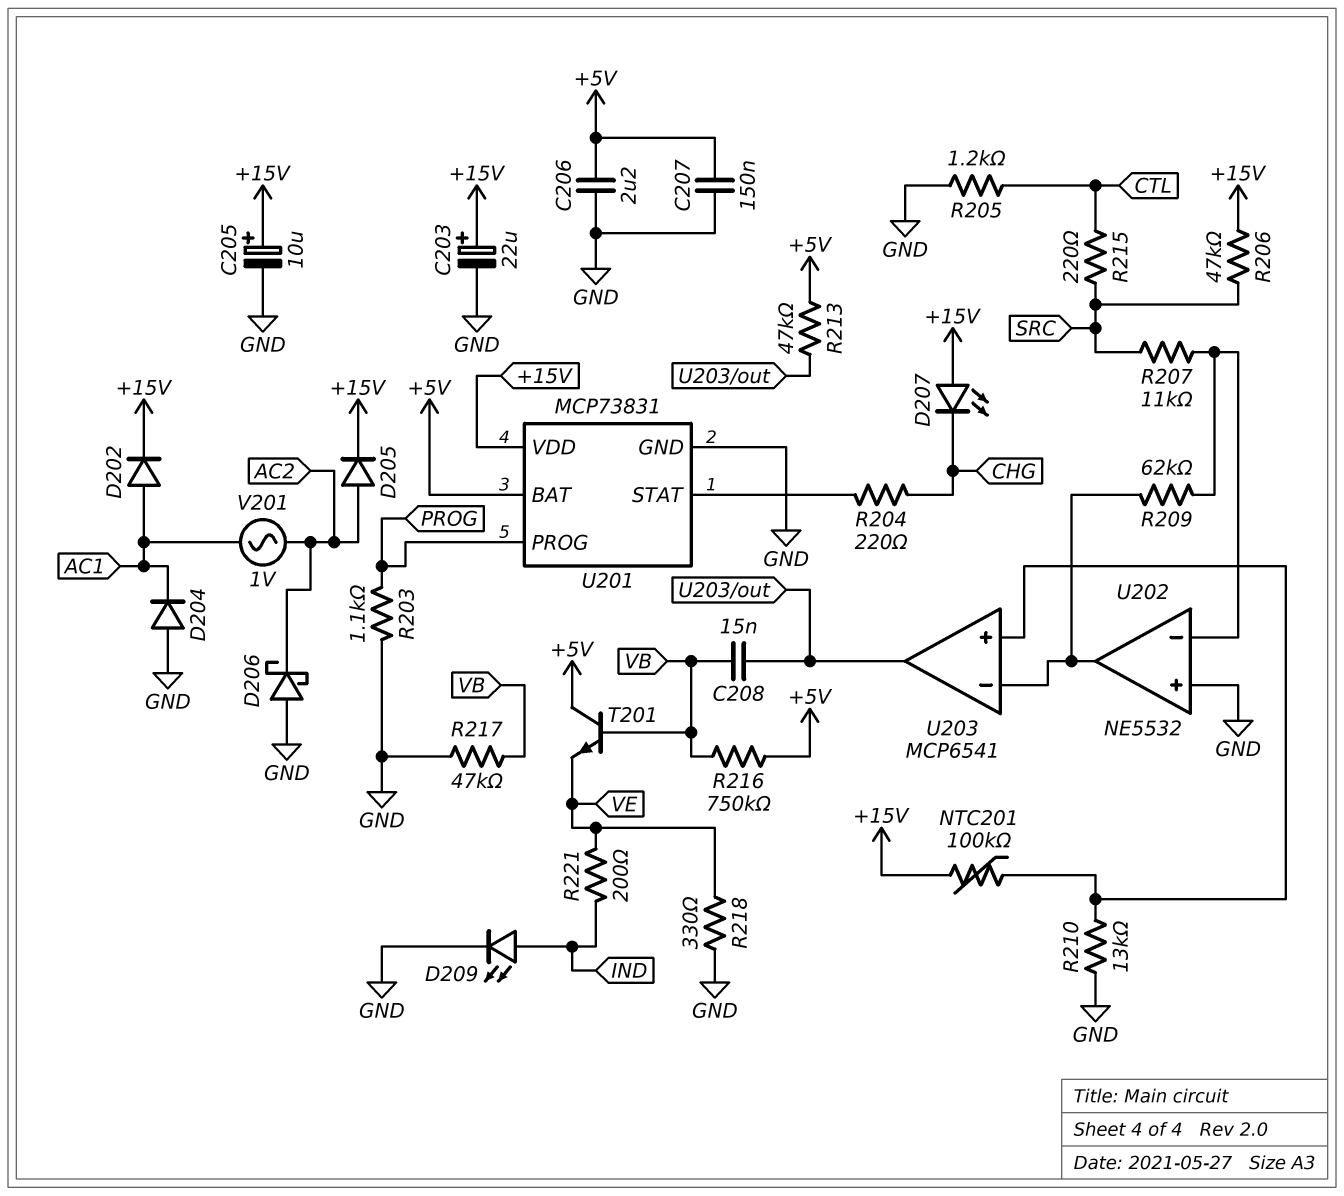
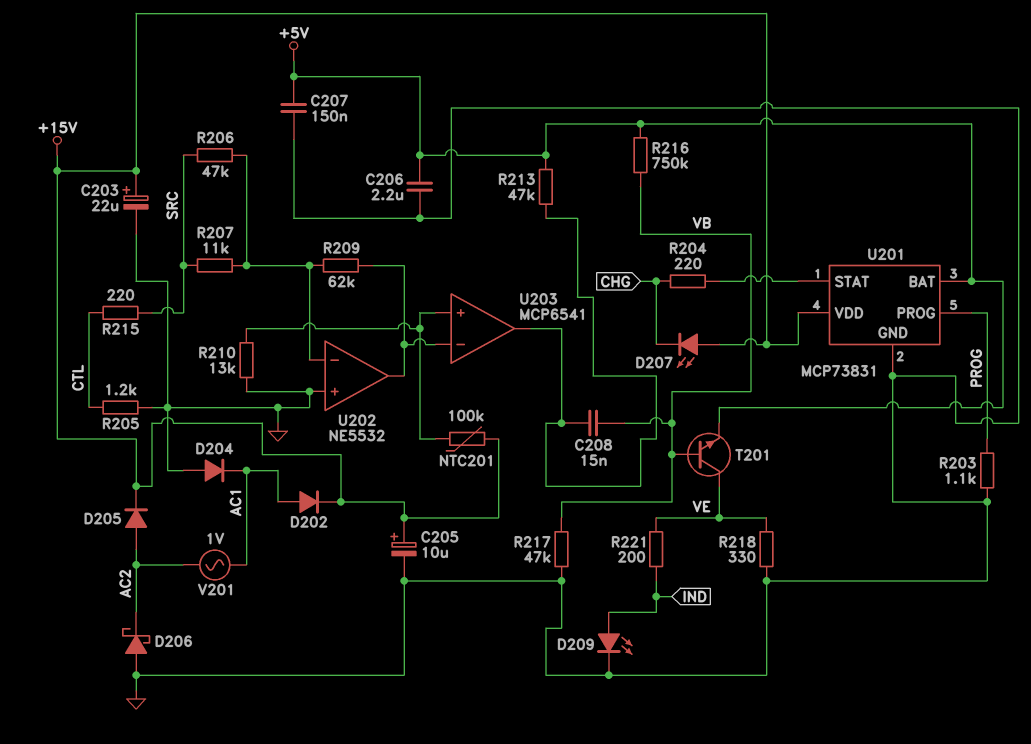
R206: 47k (+15V, SRC) -> 47k (SRC, U202/in-)
T201: NPN (B VB, C +5V, E VE) -> NPN (B VB, C VE, E +5V)

